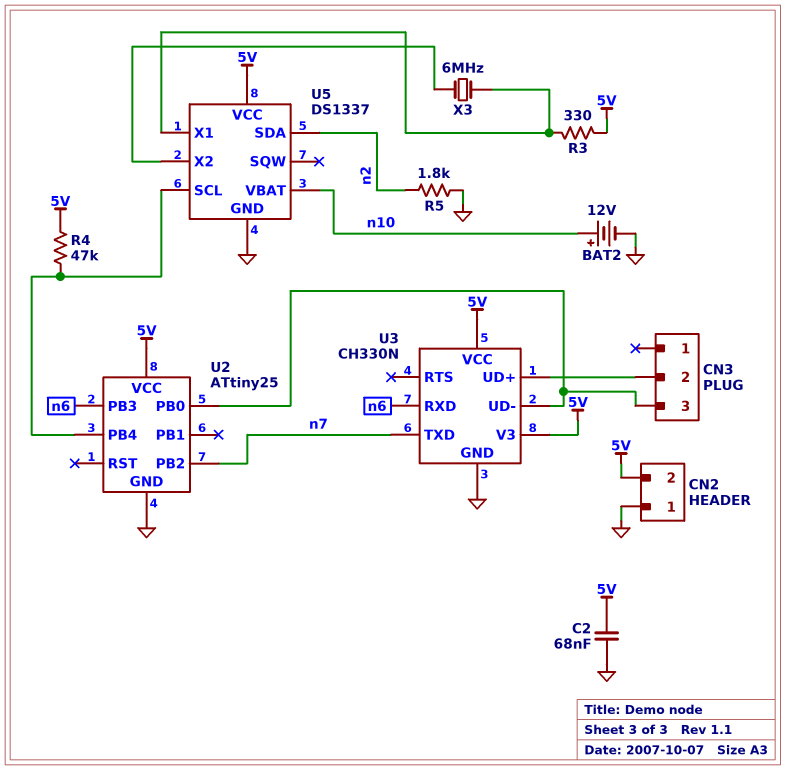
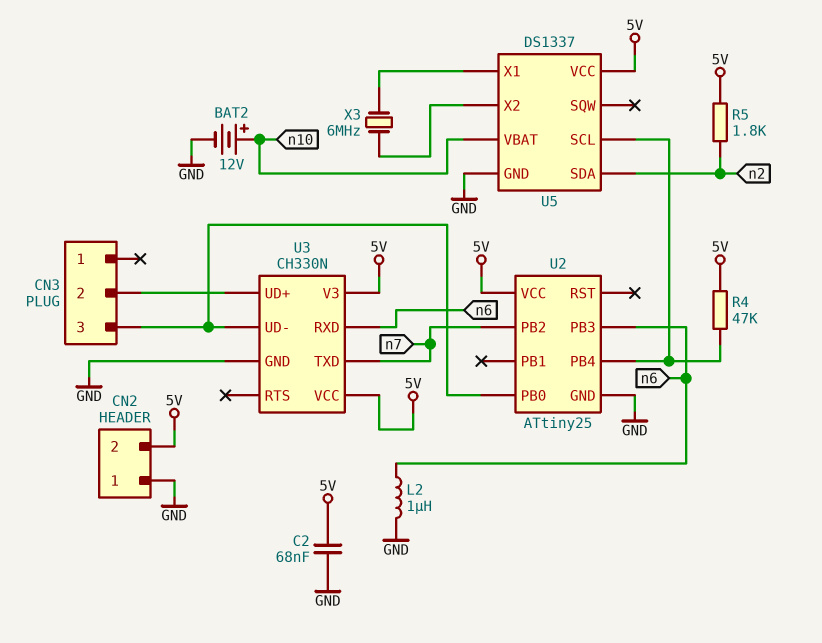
L2: none -> 1uH (GND, n6)
R3: 330 (5V, U5/X1) -> none
R5: 1.8k (GND, n2) -> 1.8k (5V, n2)

